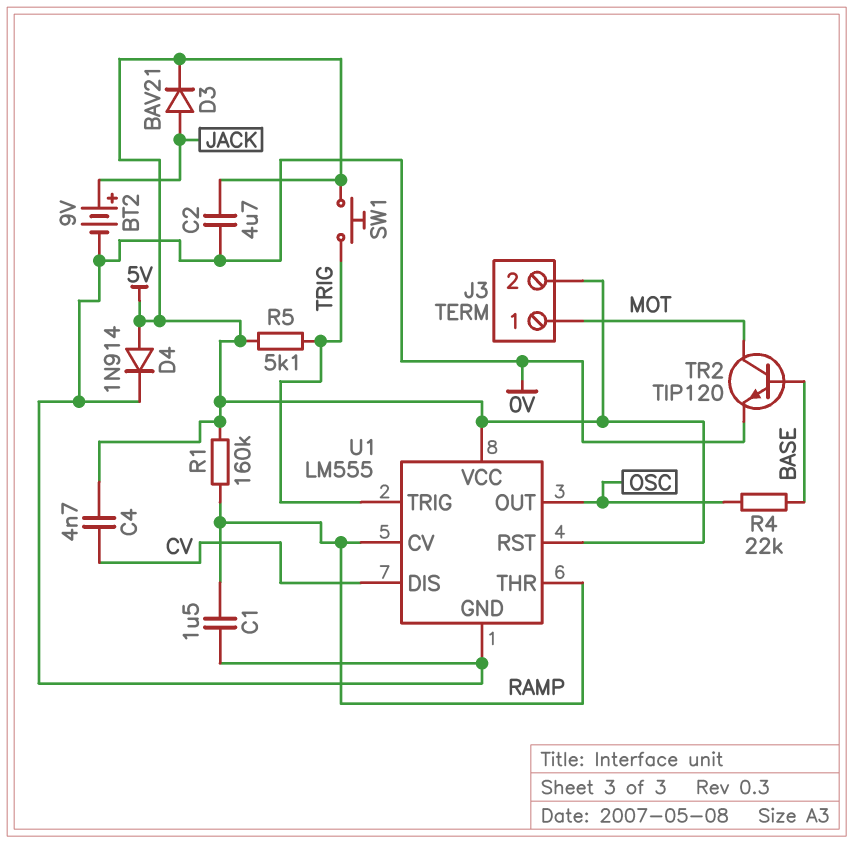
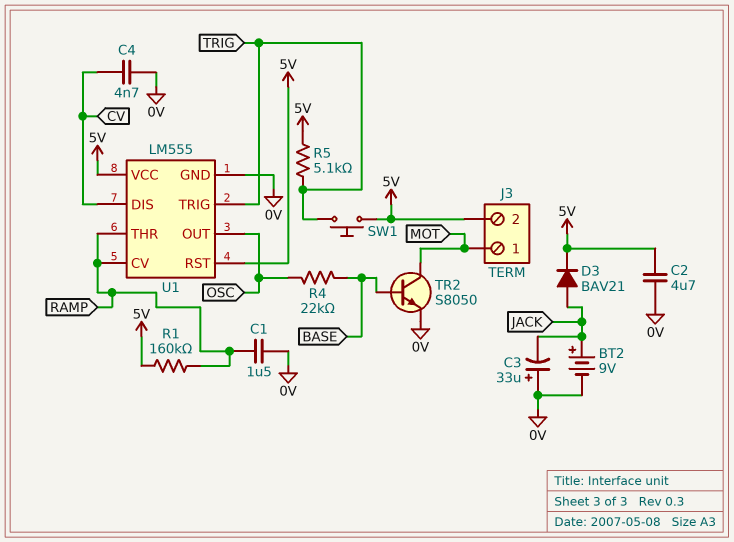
C3: none -> 33uF (plus 0V, minus JACK)
C4: 4.7nF (5V, CV) -> 4.7nF (0V, CV)
D4: diode 1N914 (A 5V, K 0V) -> none
TR2: NPN TIP120 (B BASE, C MOT, E 0V) -> NPN S8050 (B BASE, C MOT, E 0V)

